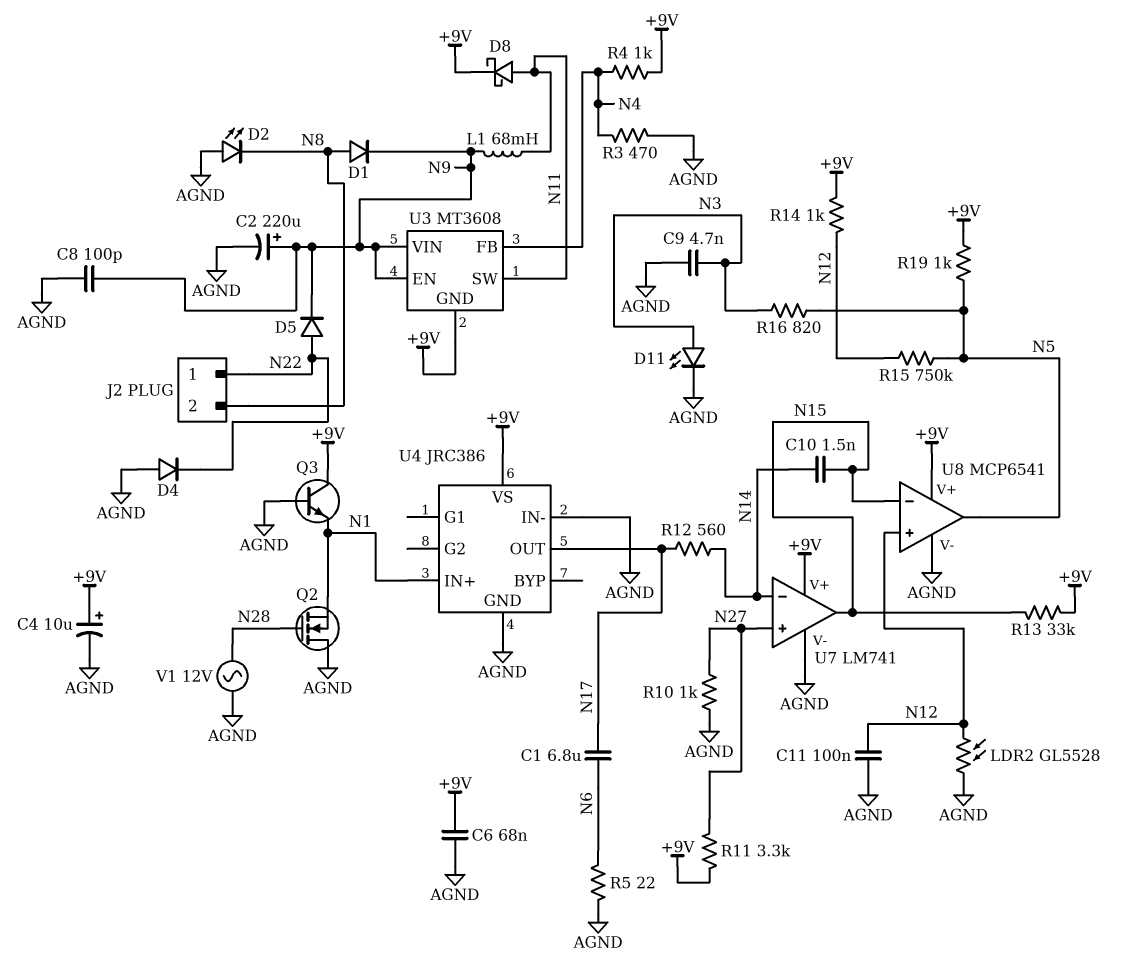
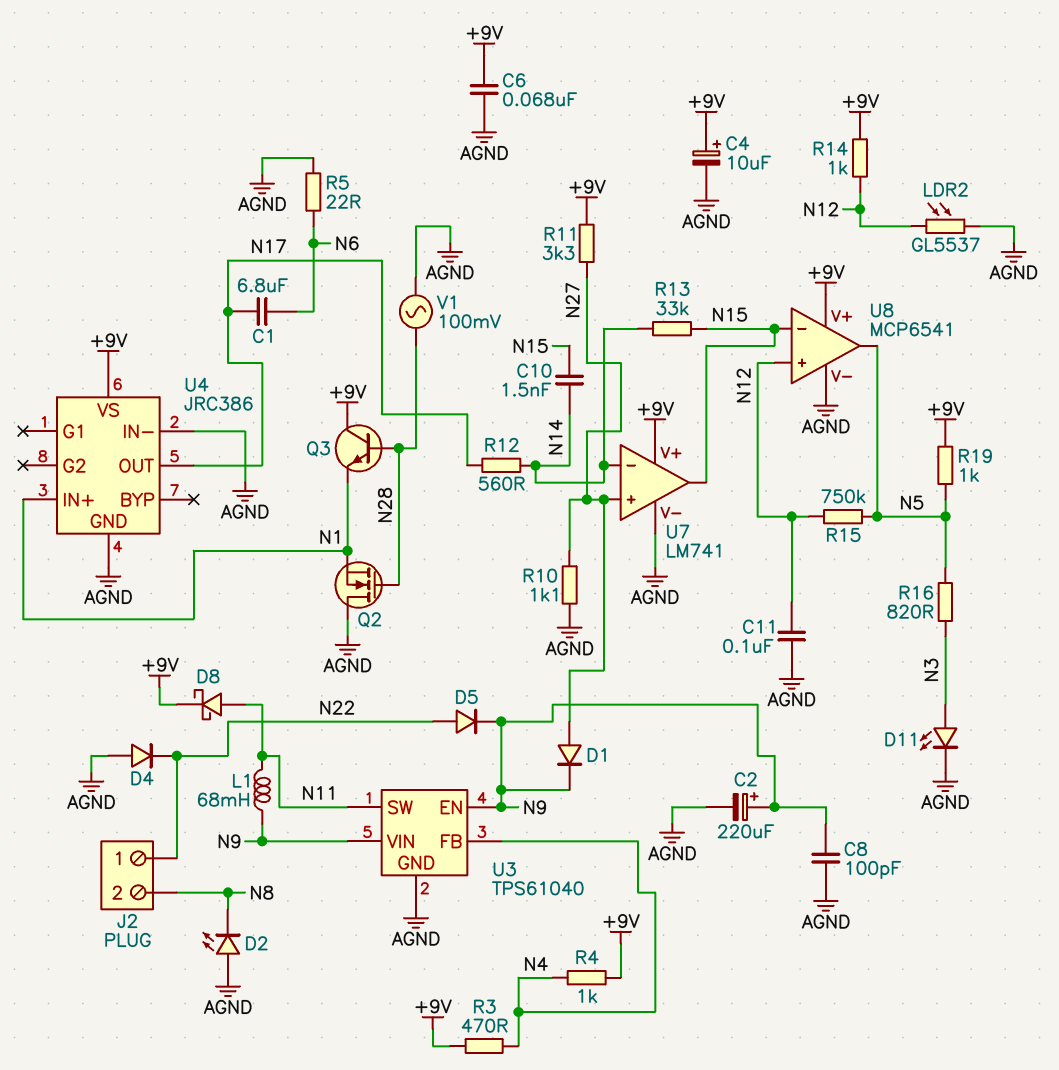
C9: 4.7nF (AGND, N3) -> none
D1: diode (A N8, K N9) -> diode (A N27, K N9)
LDR2: GL5528 (AGND, N12) -> GL5537 (AGND, N12)
Q3: NPN (B AGND, C +9V, E N1) -> NPN (B N28, C +9V, E N1)
R3: 470 (AGND, N4) -> 470 (+9V, N4)
R10: 1k (AGND, N27) -> 1.1k (AGND, N27)
R13: 33k (+9V, N15) -> 33k (N14, N15)
U3: MT3608 -> TPS61040
U3 pin GND: +9V -> AGND
V1: AC 12V (AGND, N28) -> AC 100mV (AGND, N28)

